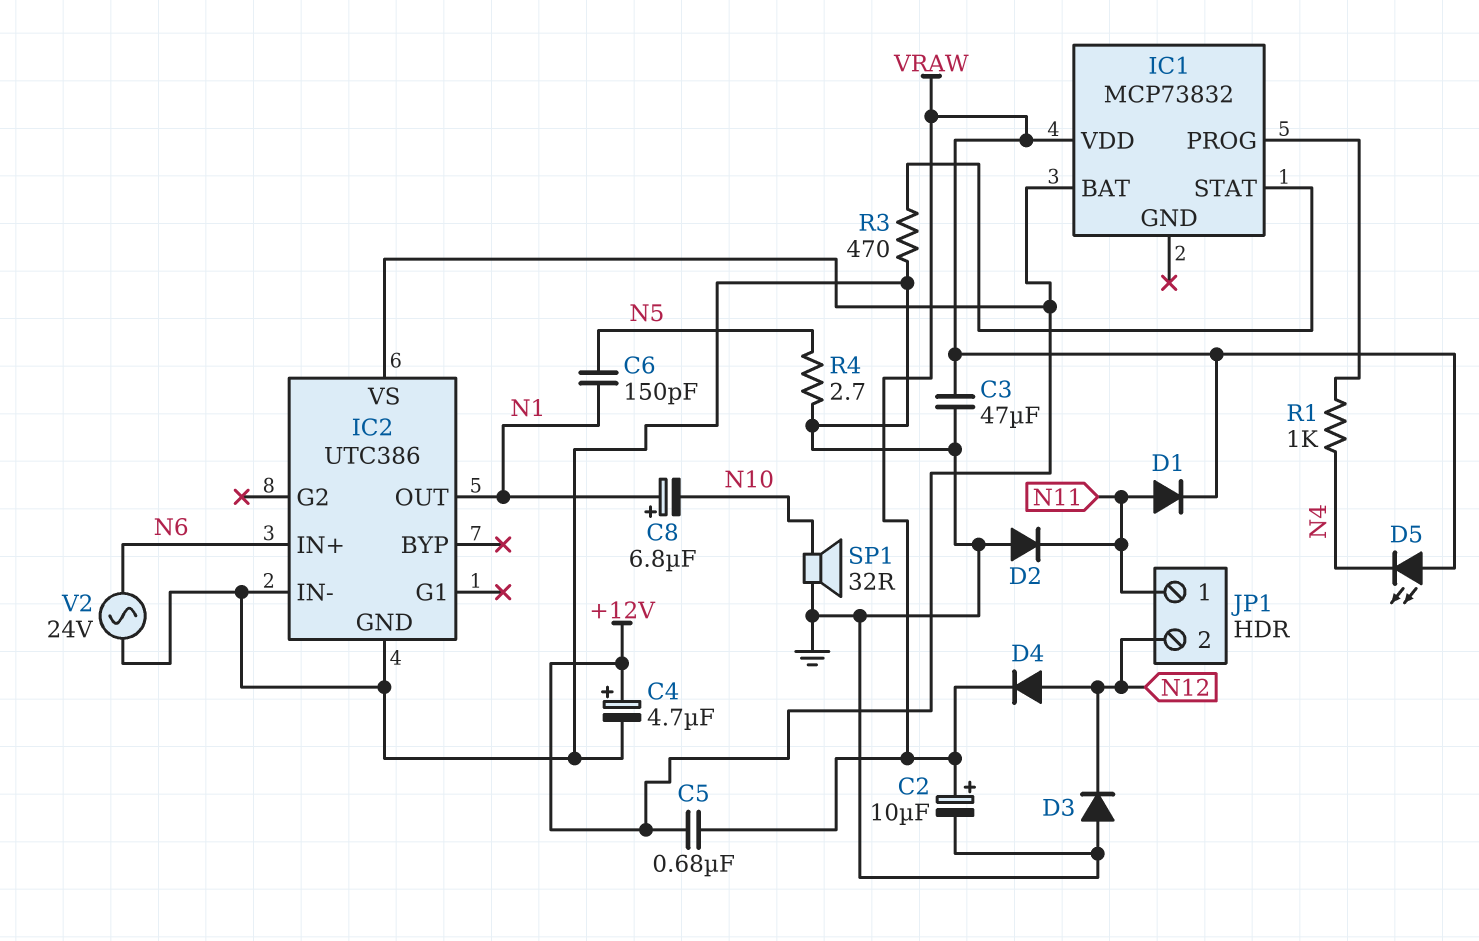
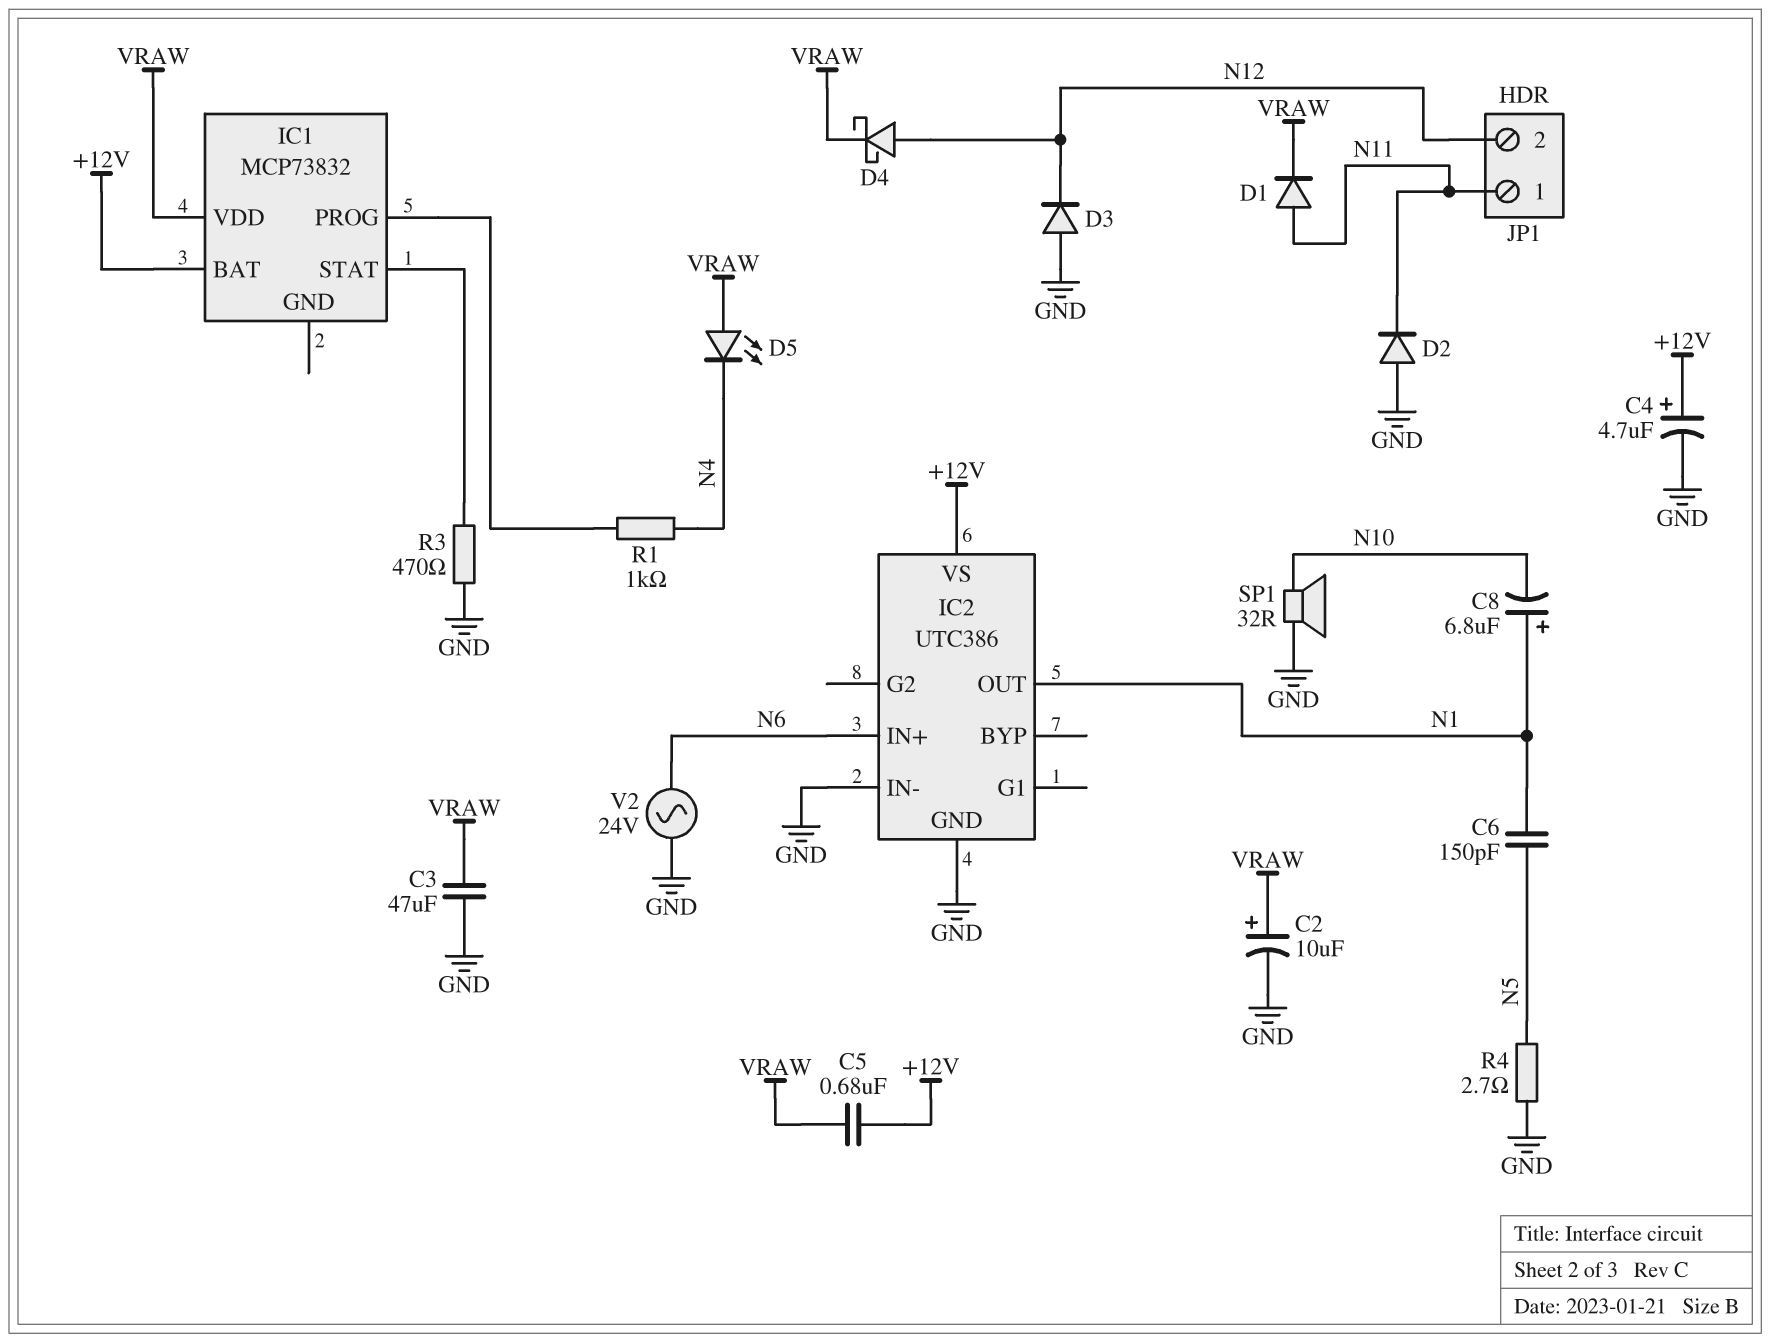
D4: diode (A N12, K VRAW) -> schottky (A N12, K VRAW)

